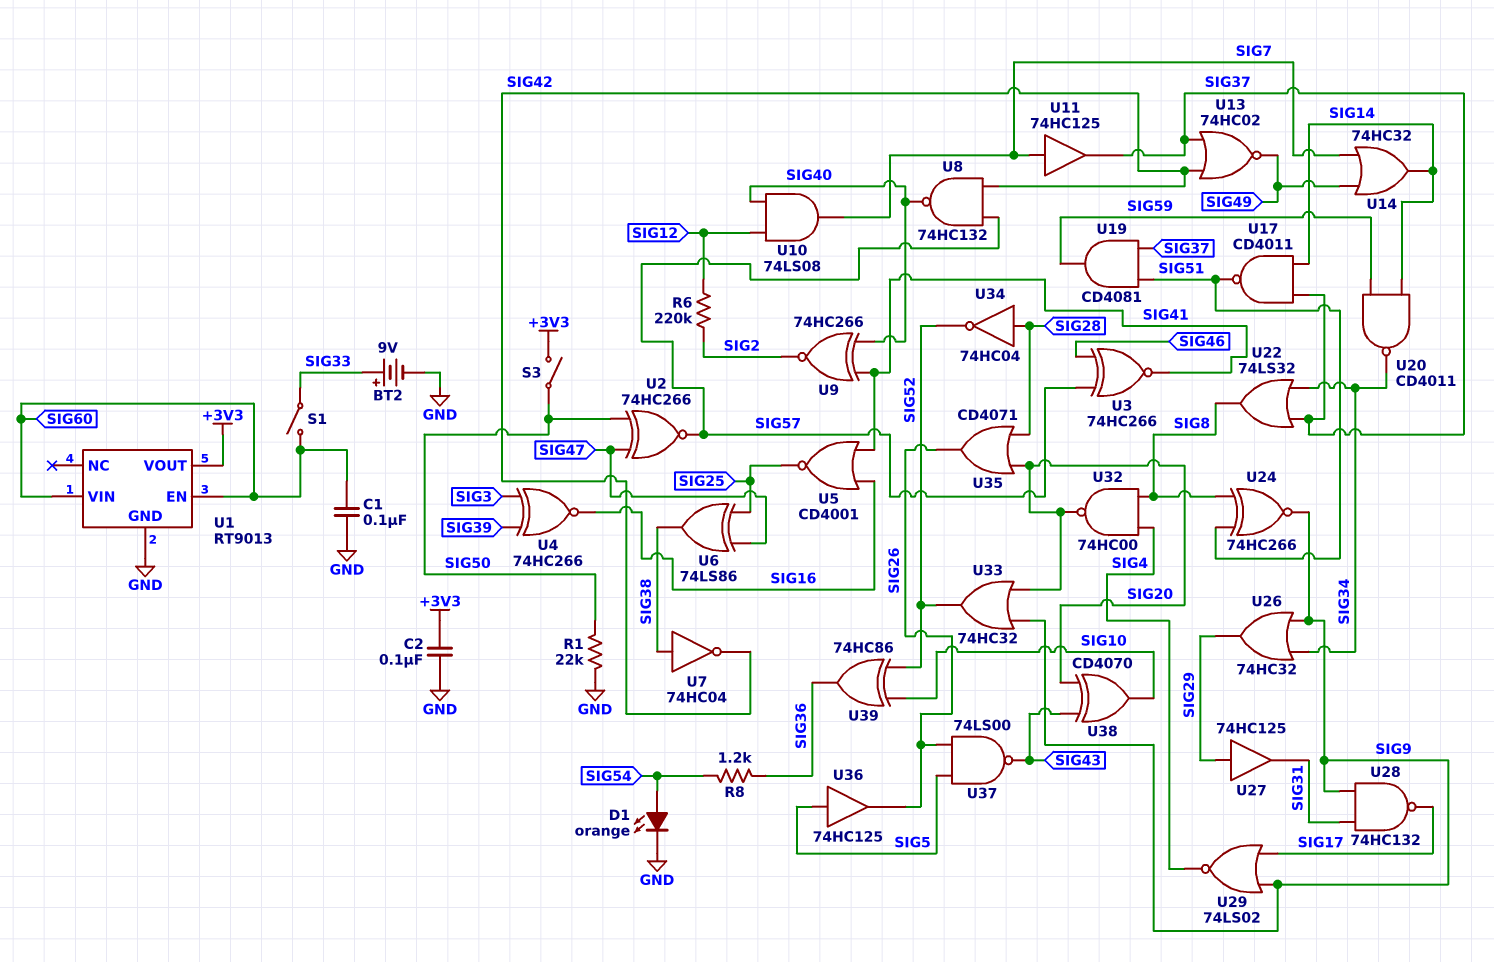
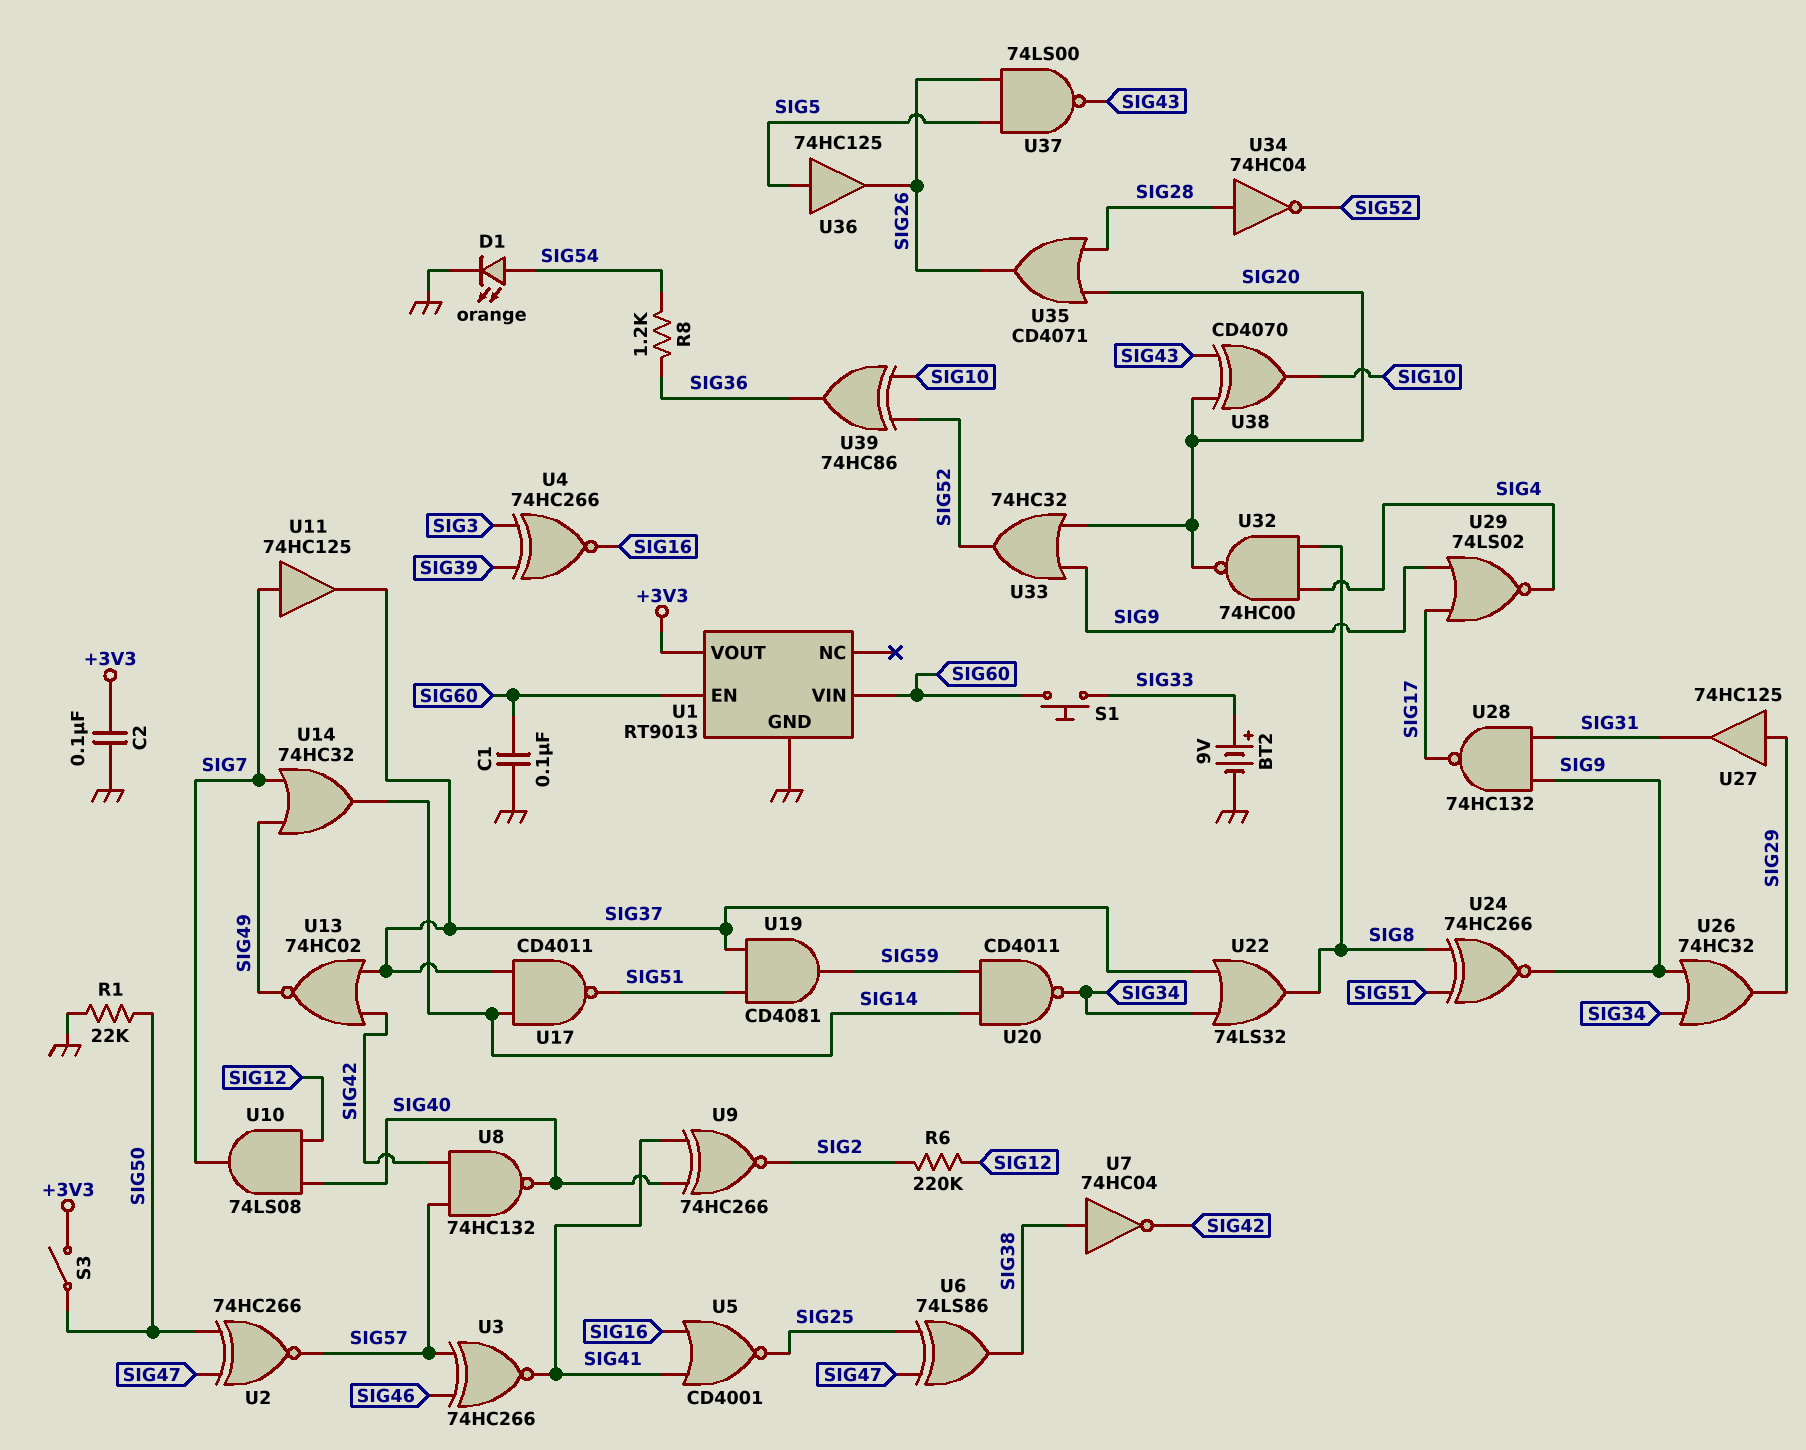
S1: switch (SIG33, SIG60) -> button (SIG33, SIG60)

